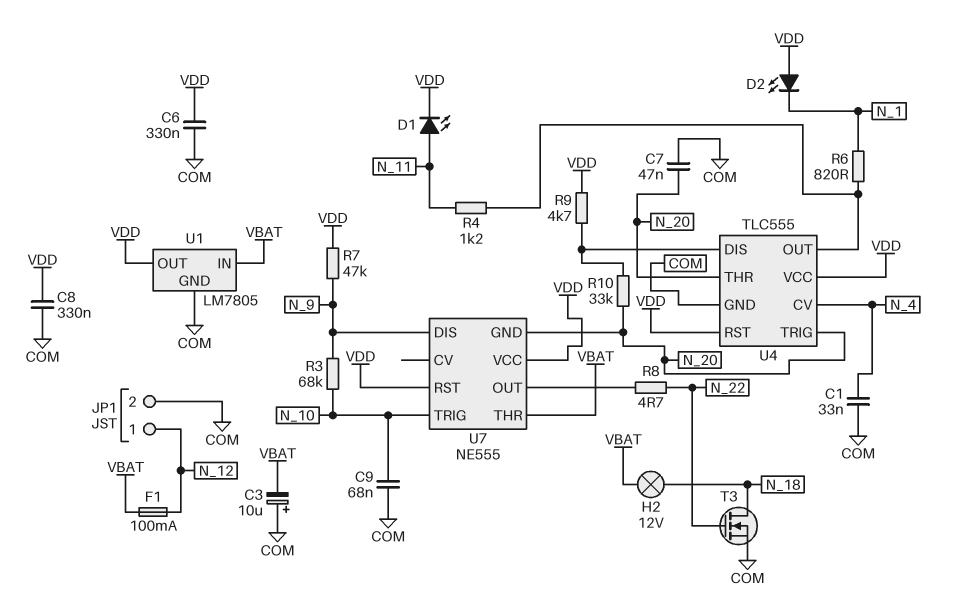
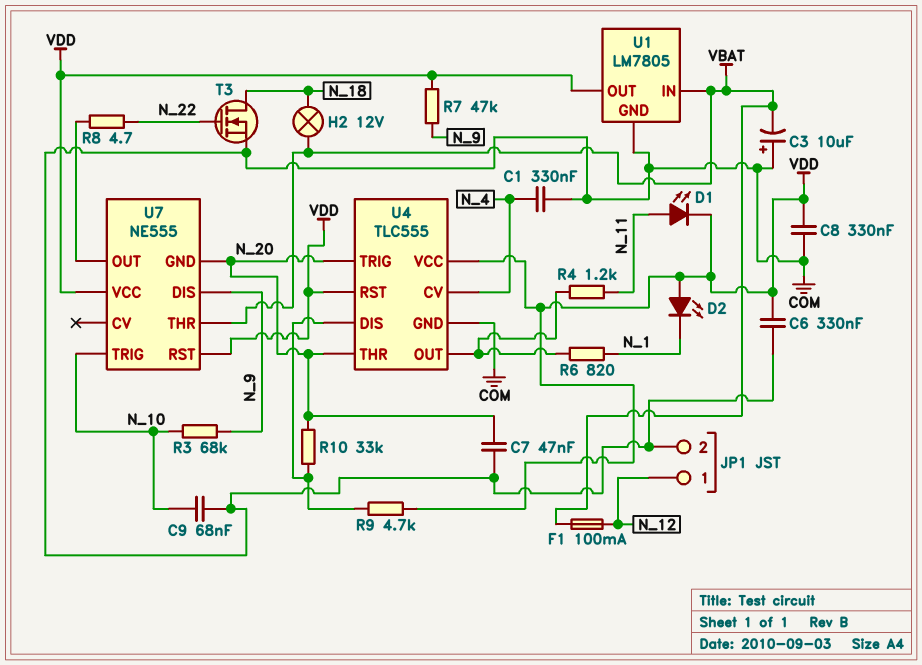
C1: 33nF (COM, N_4) -> 330nF (COM, N_4)

